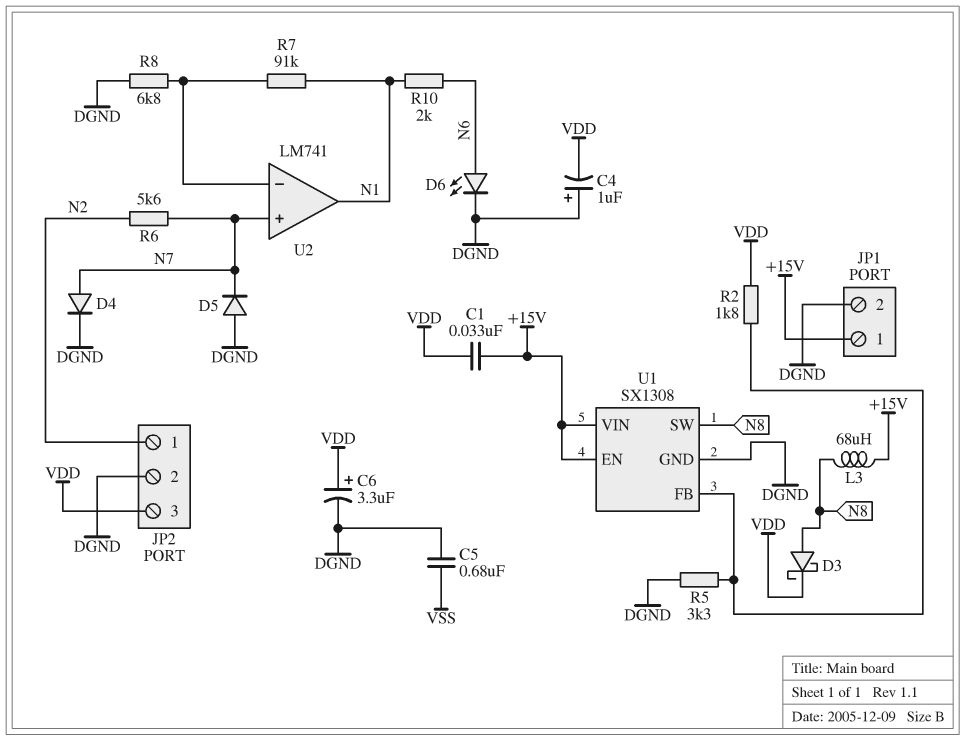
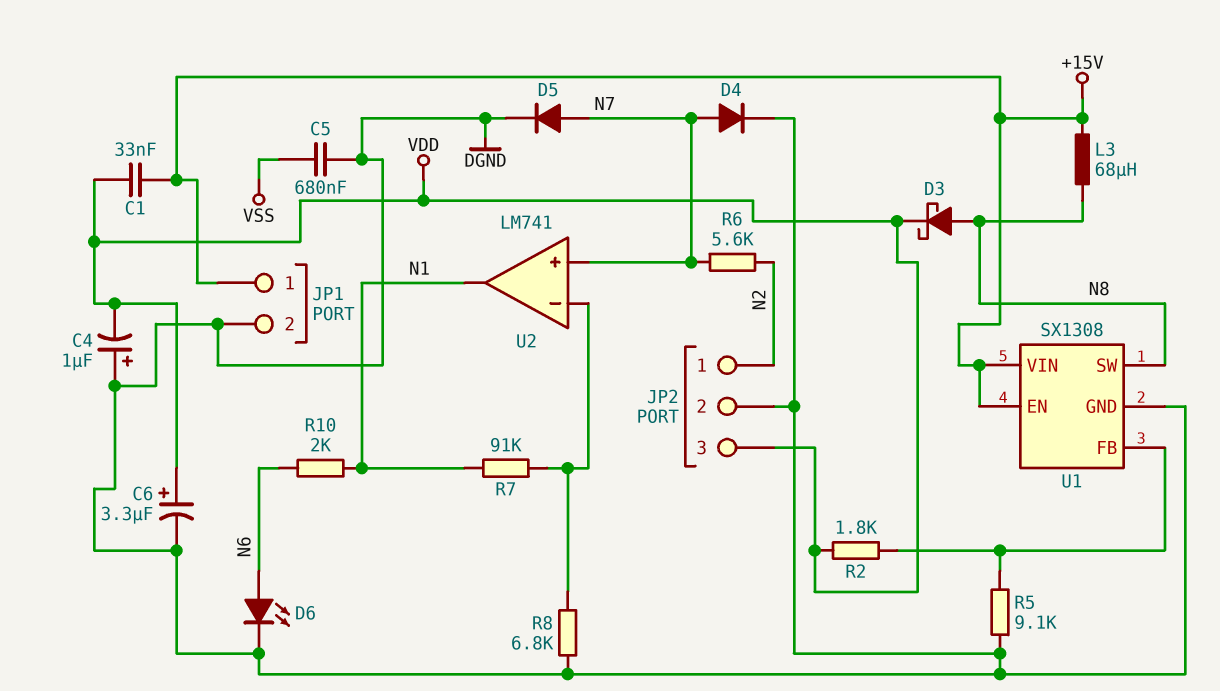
D5: diode (A DGND, K N7) -> diode (A N7, K DGND)
R5: 3.3k (DGND, U1/FB) -> 9.1k (DGND, U1/FB)

